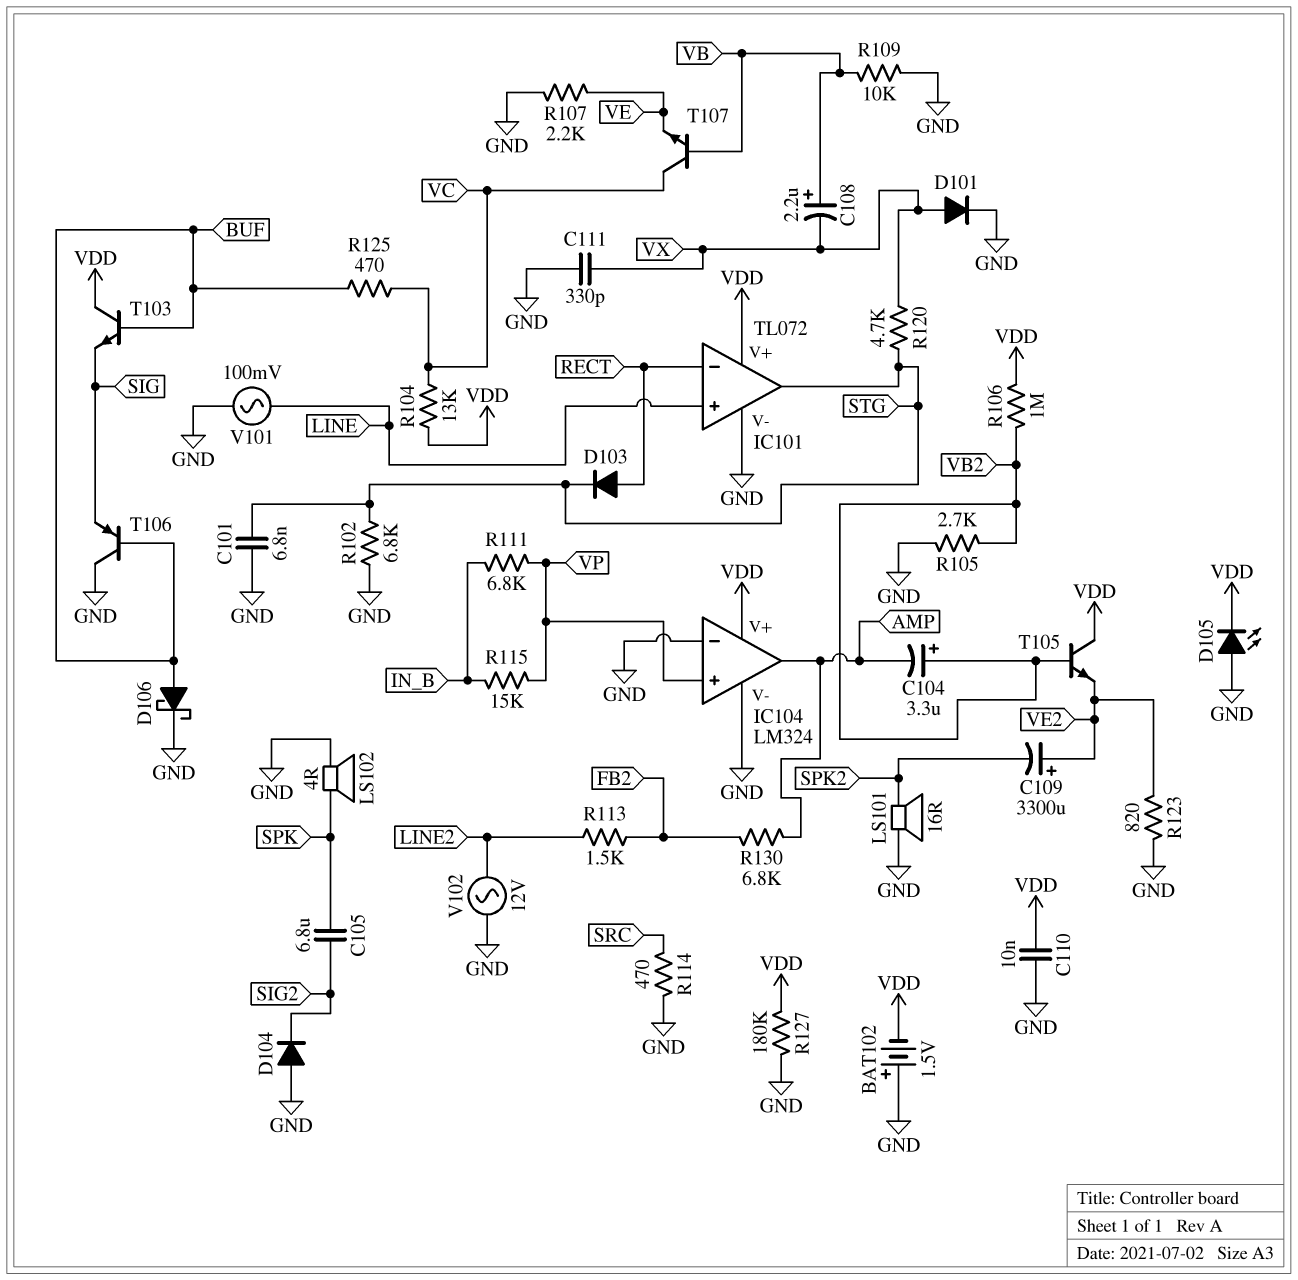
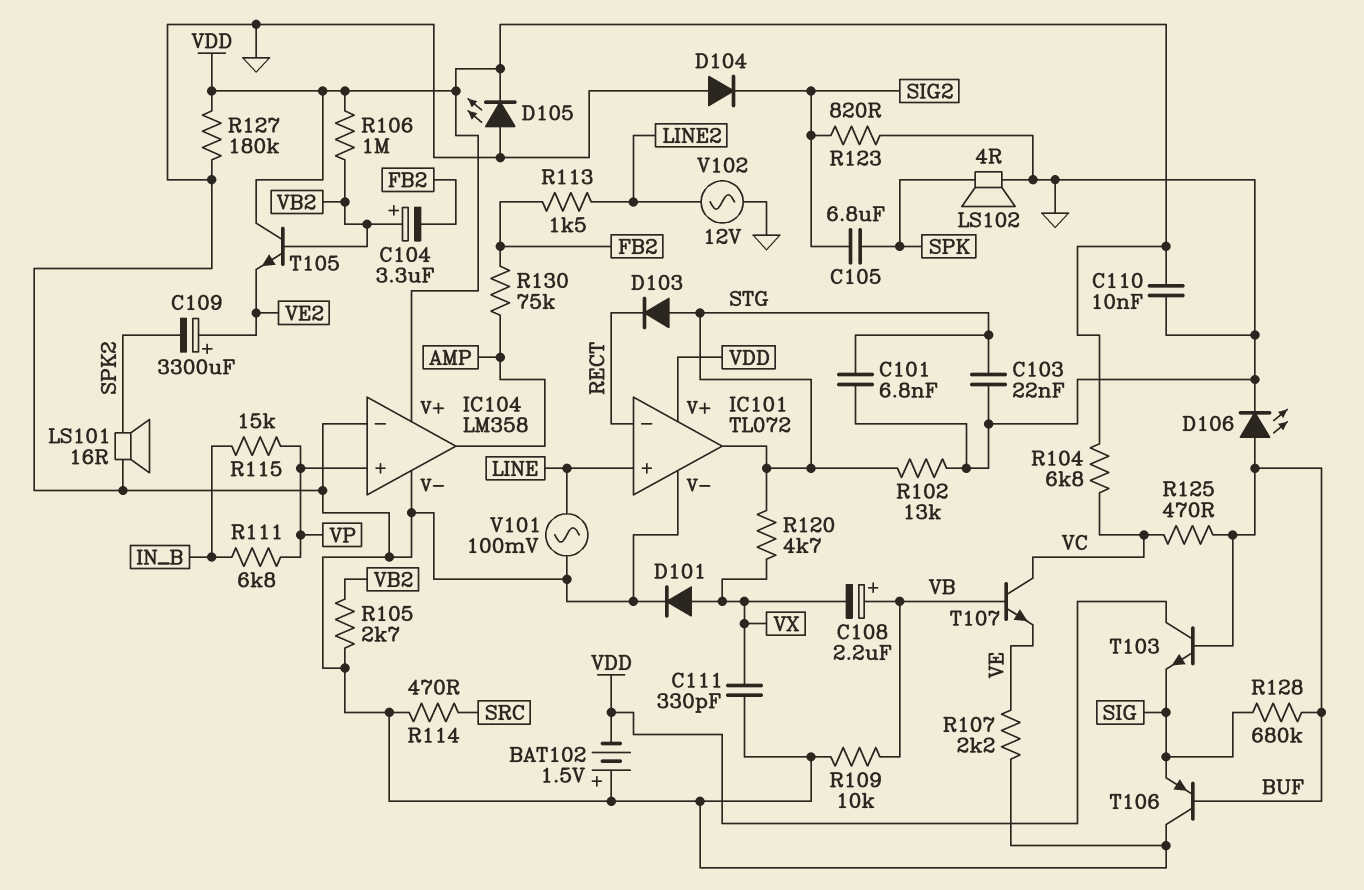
C103: none -> 22nF (GND, STG)
C104: 3.3uF (plus VB2, minus AMP) -> 3.3uF (plus VB2, minus FB2)
D103: diode (A RECT, K STG) -> diode (A STG, K RECT)
D106: schottky (A BUF, K GND) -> LED (A BUF, K GND)
IC104: LM324 -> LM358
R102: 6.8k (GND, STG) -> 13k (GND, STG)
R104: 13k (VC, VDD) -> 6.8k (VC, VDD)
R123: 820 (GND, VE2) -> 820 (GND, SIG2)
R128: none -> 680k (BUF, SIG)
R130: 6.8k (AMP, FB2) -> 75k (AMP, FB2)

